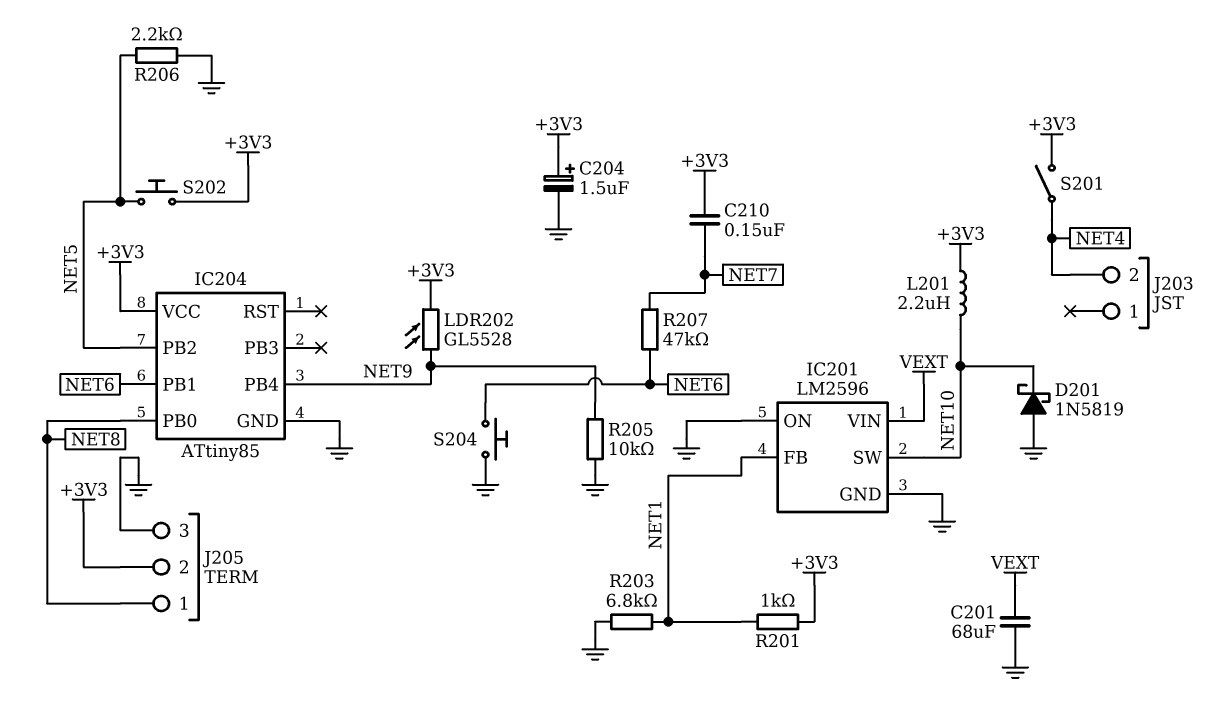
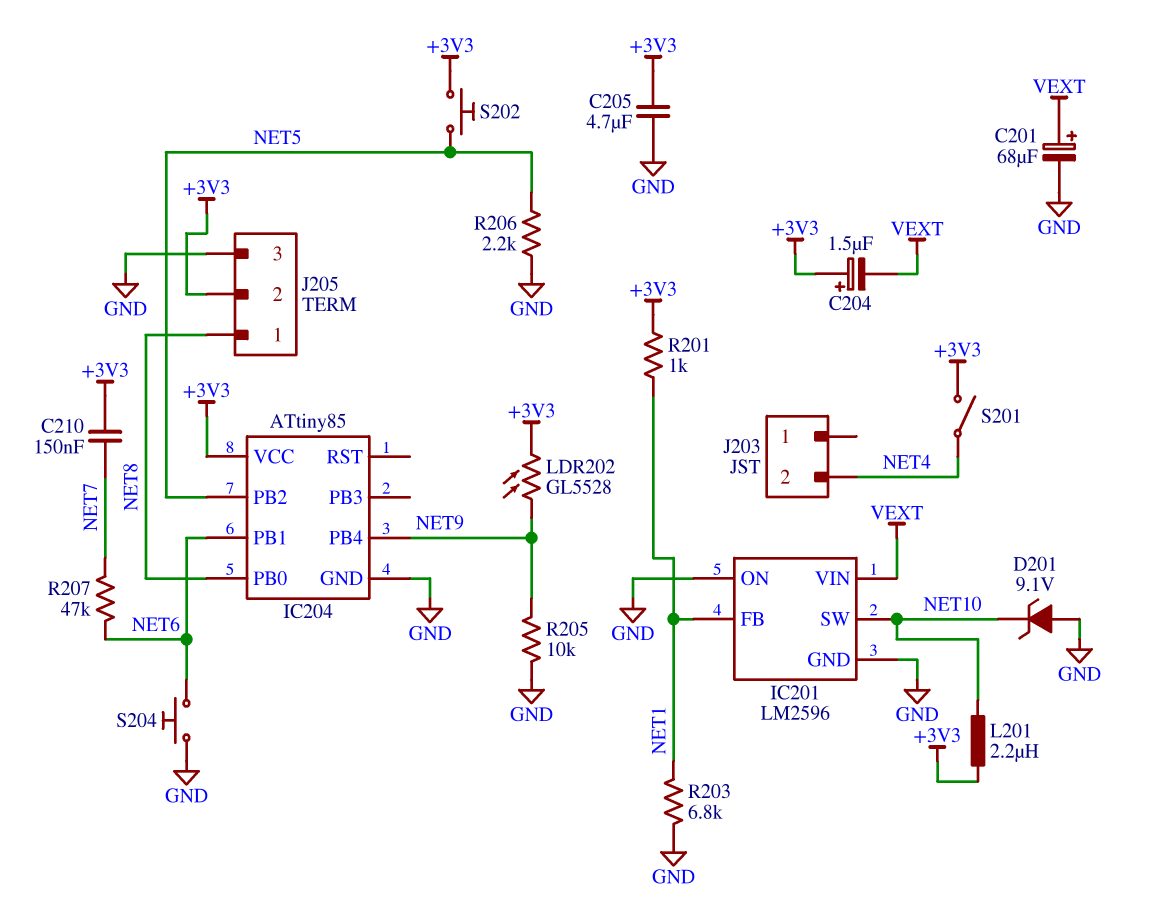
C201: 68uF (GND, VEXT) -> 68uF (plus VEXT, minus GND)
C204: 1.5uF (plus +3V3, minus GND) -> 1.5uF (plus +3V3, minus VEXT)
C205: none -> 4.7uF (+3V3, GND)
D201: schottky 1N5819 (A GND, K NET10) -> zener 9.1V (A GND, K NET10)

